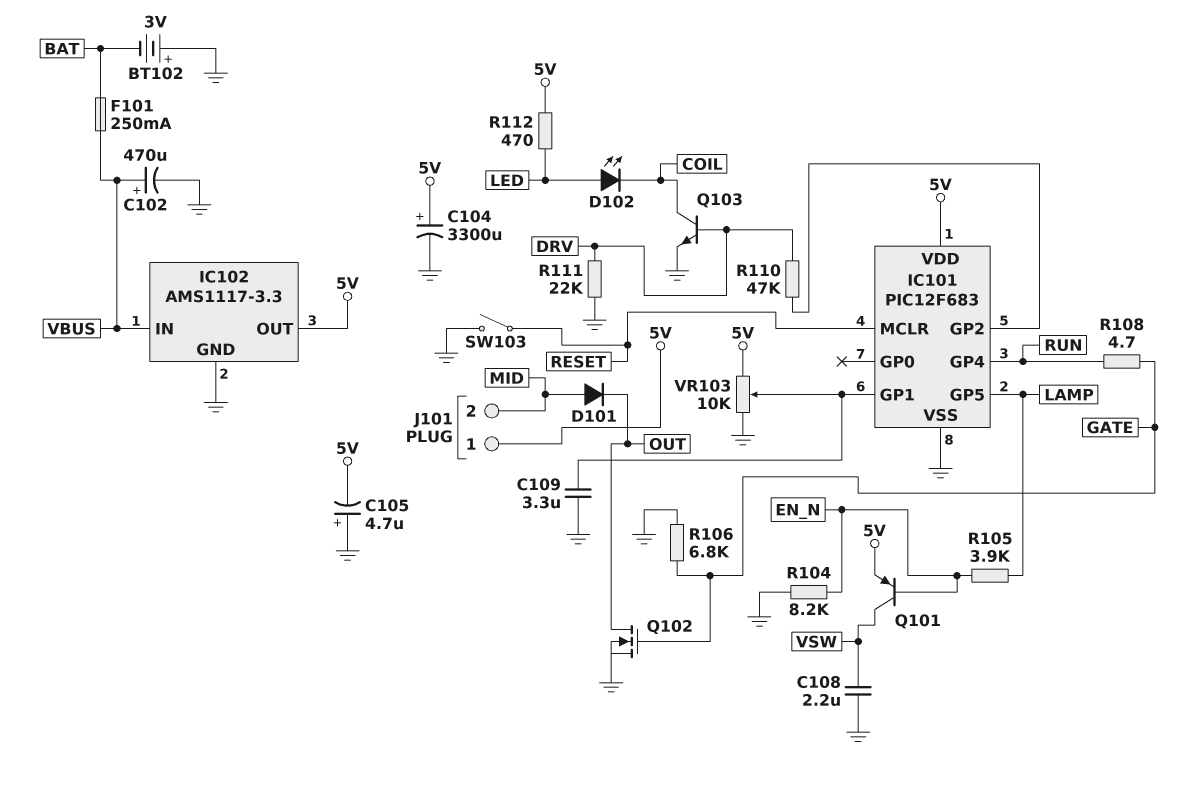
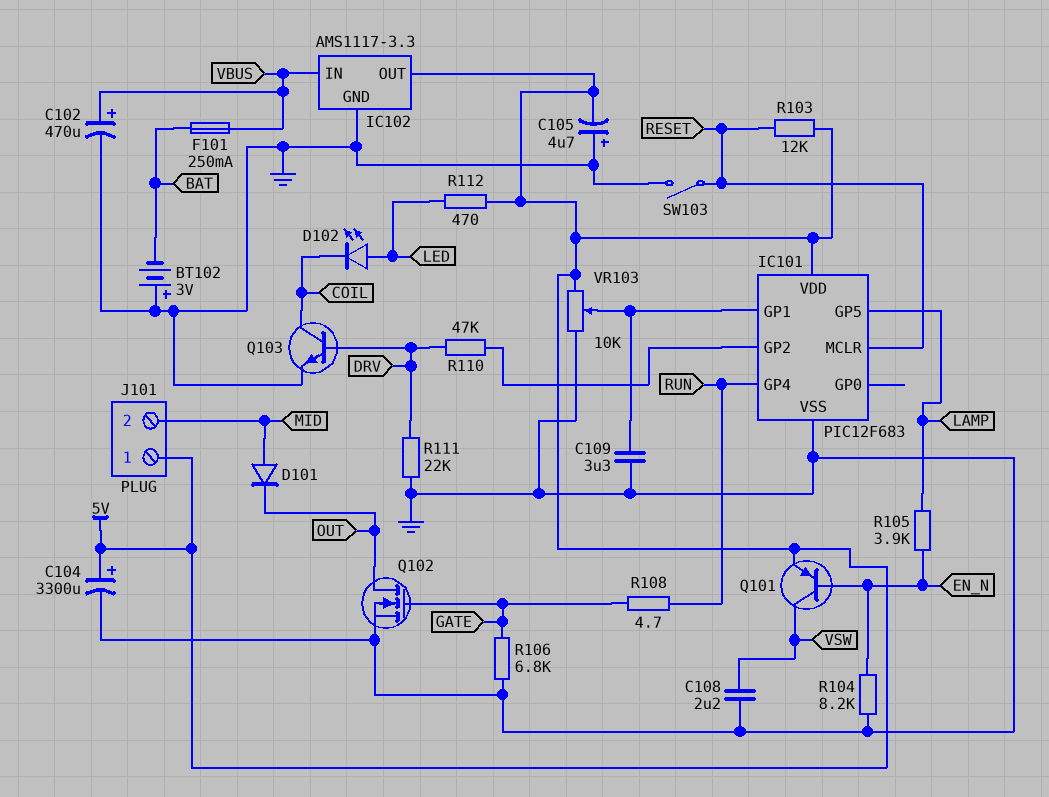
R103: none -> 12k (5V, RESET)

